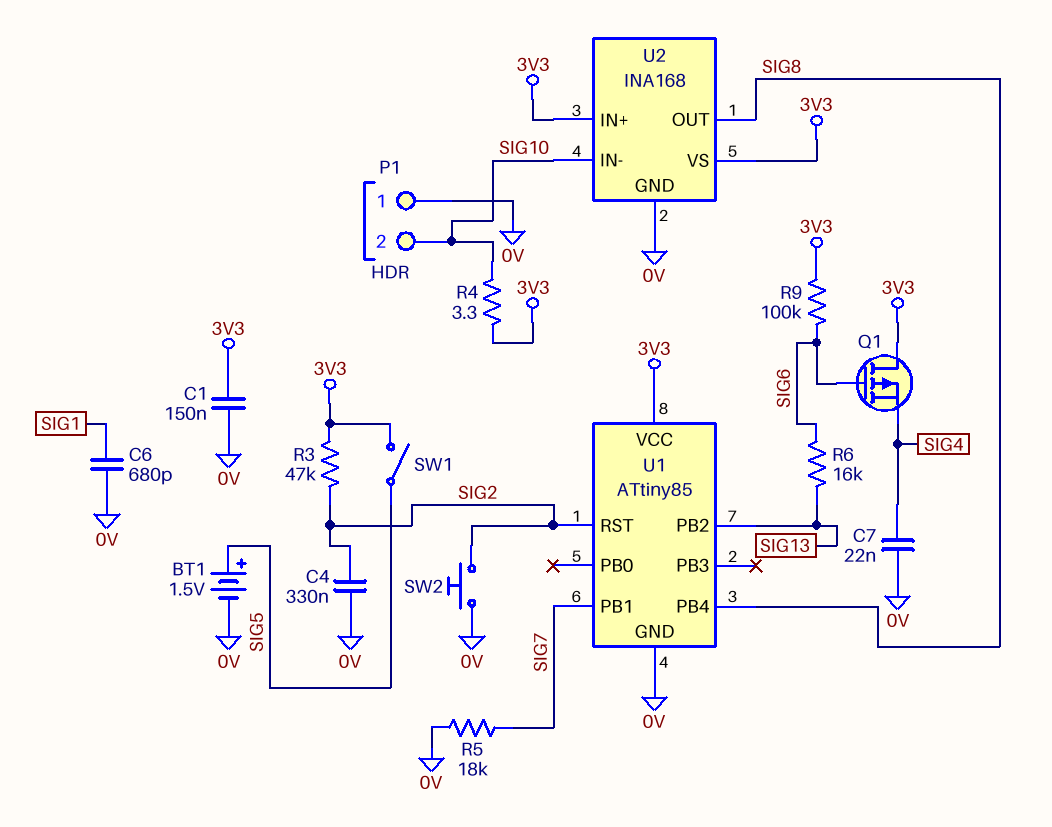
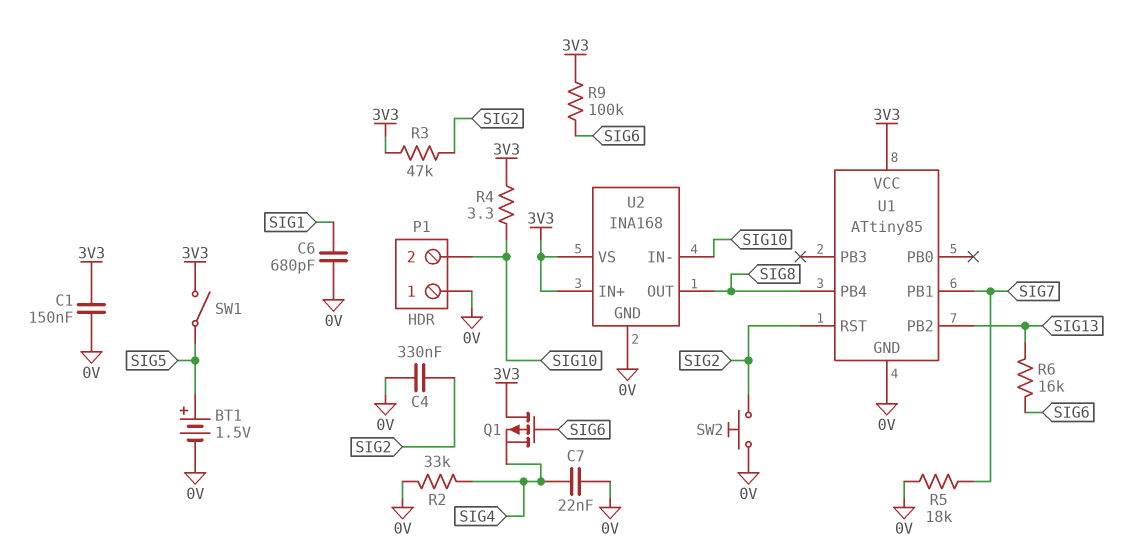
R2: none -> 33k (0V, SIG4)

